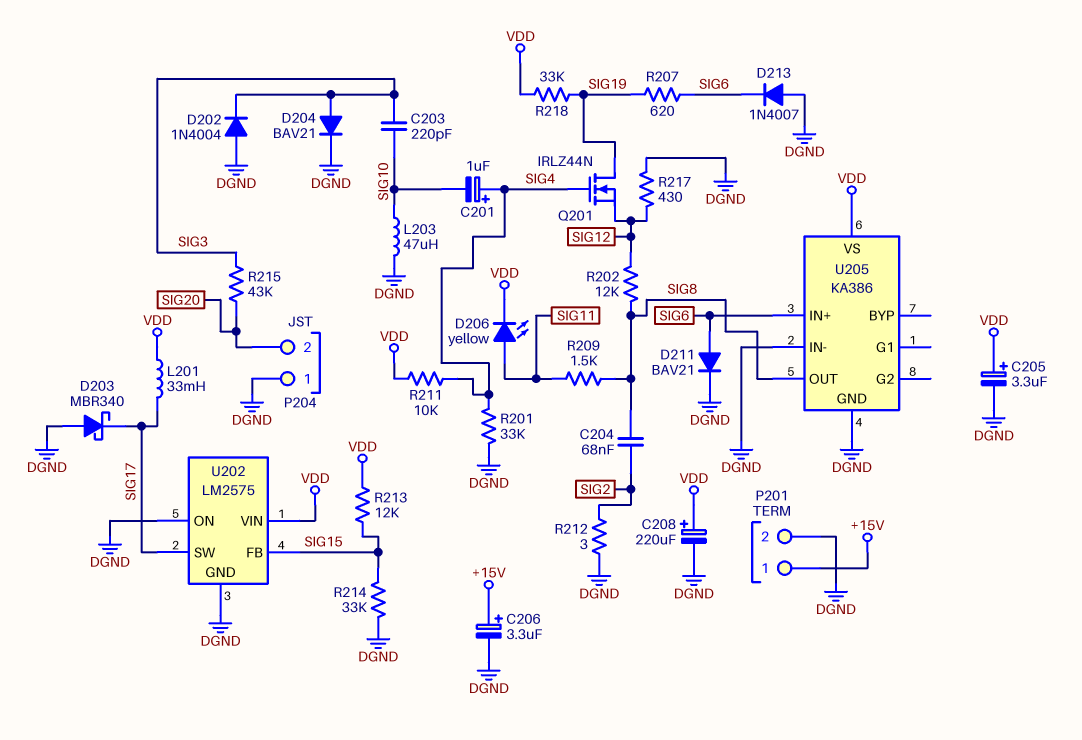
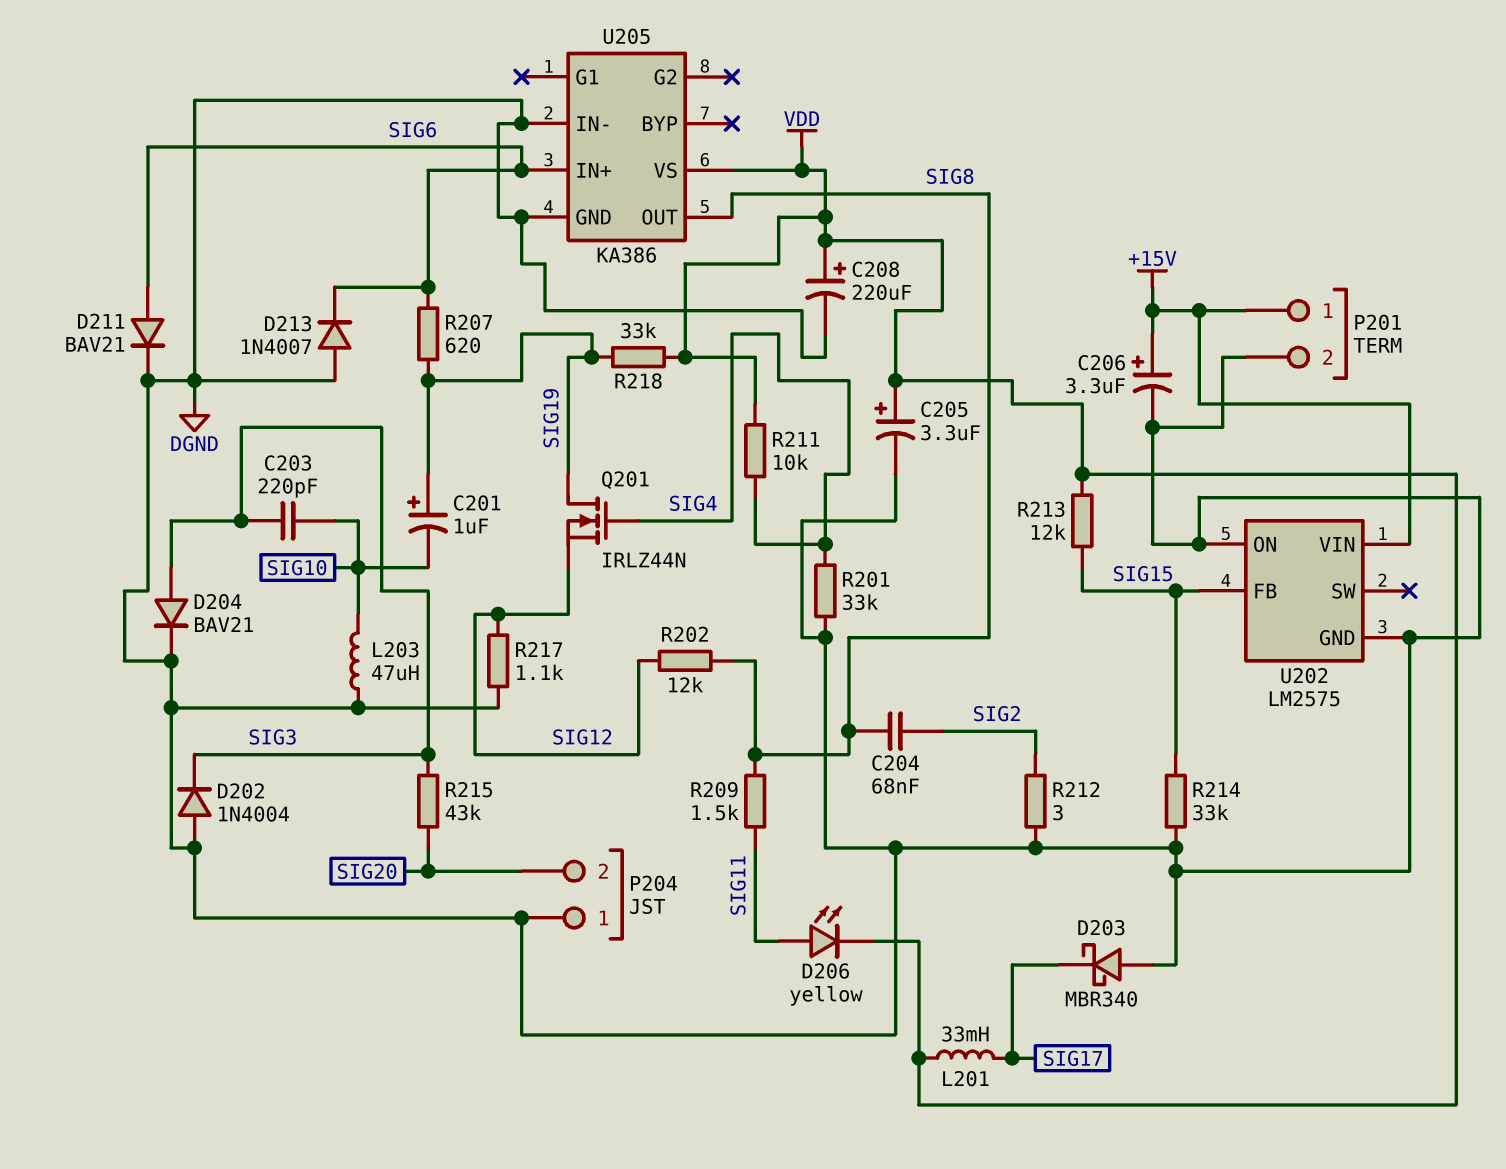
C201: 1uF (plus SIG4, minus SIG10) -> 1uF (plus SIG19, minus SIG10)
R217: 430 (DGND, SIG12) -> 1.1k (DGND, SIG12)
U202 pin SW: SIG17 -> none
U202 pin VIN: VDD -> +15V

